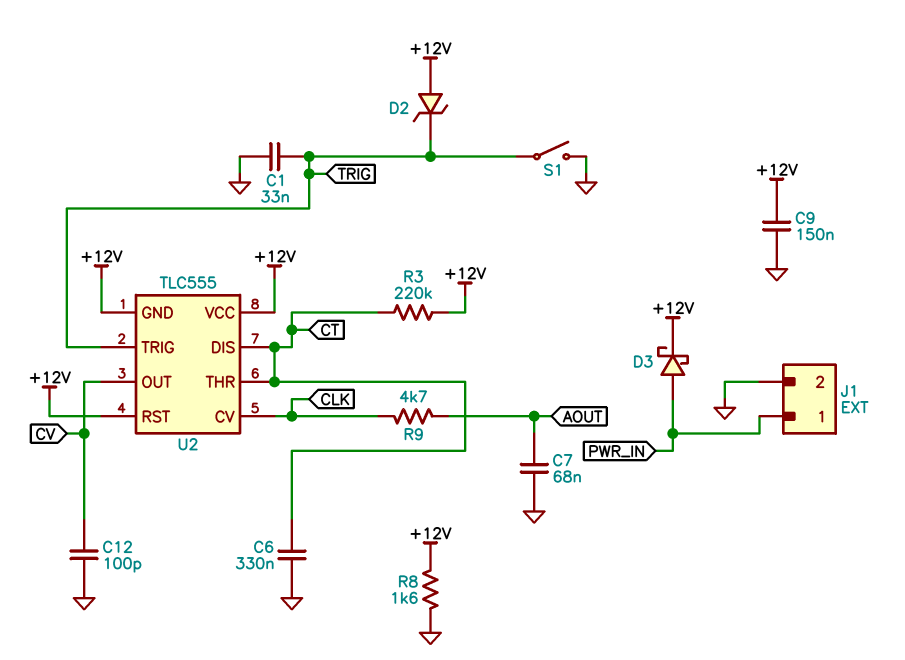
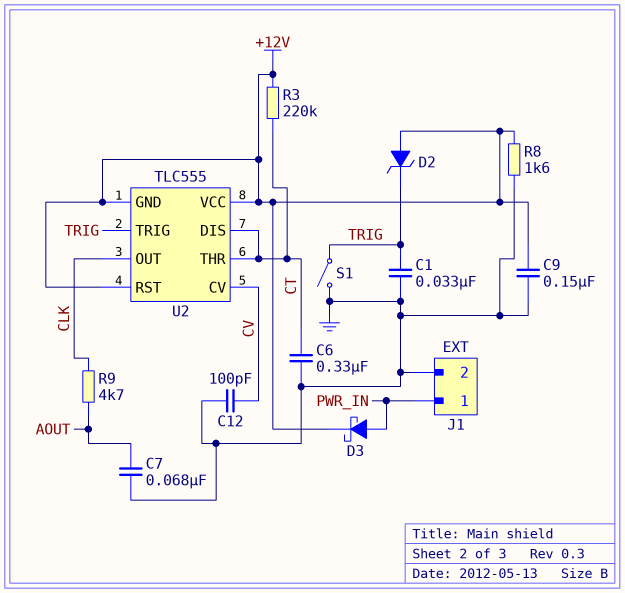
U2 pin CV: CLK -> CV
U2 pin OUT: CV -> CLK

